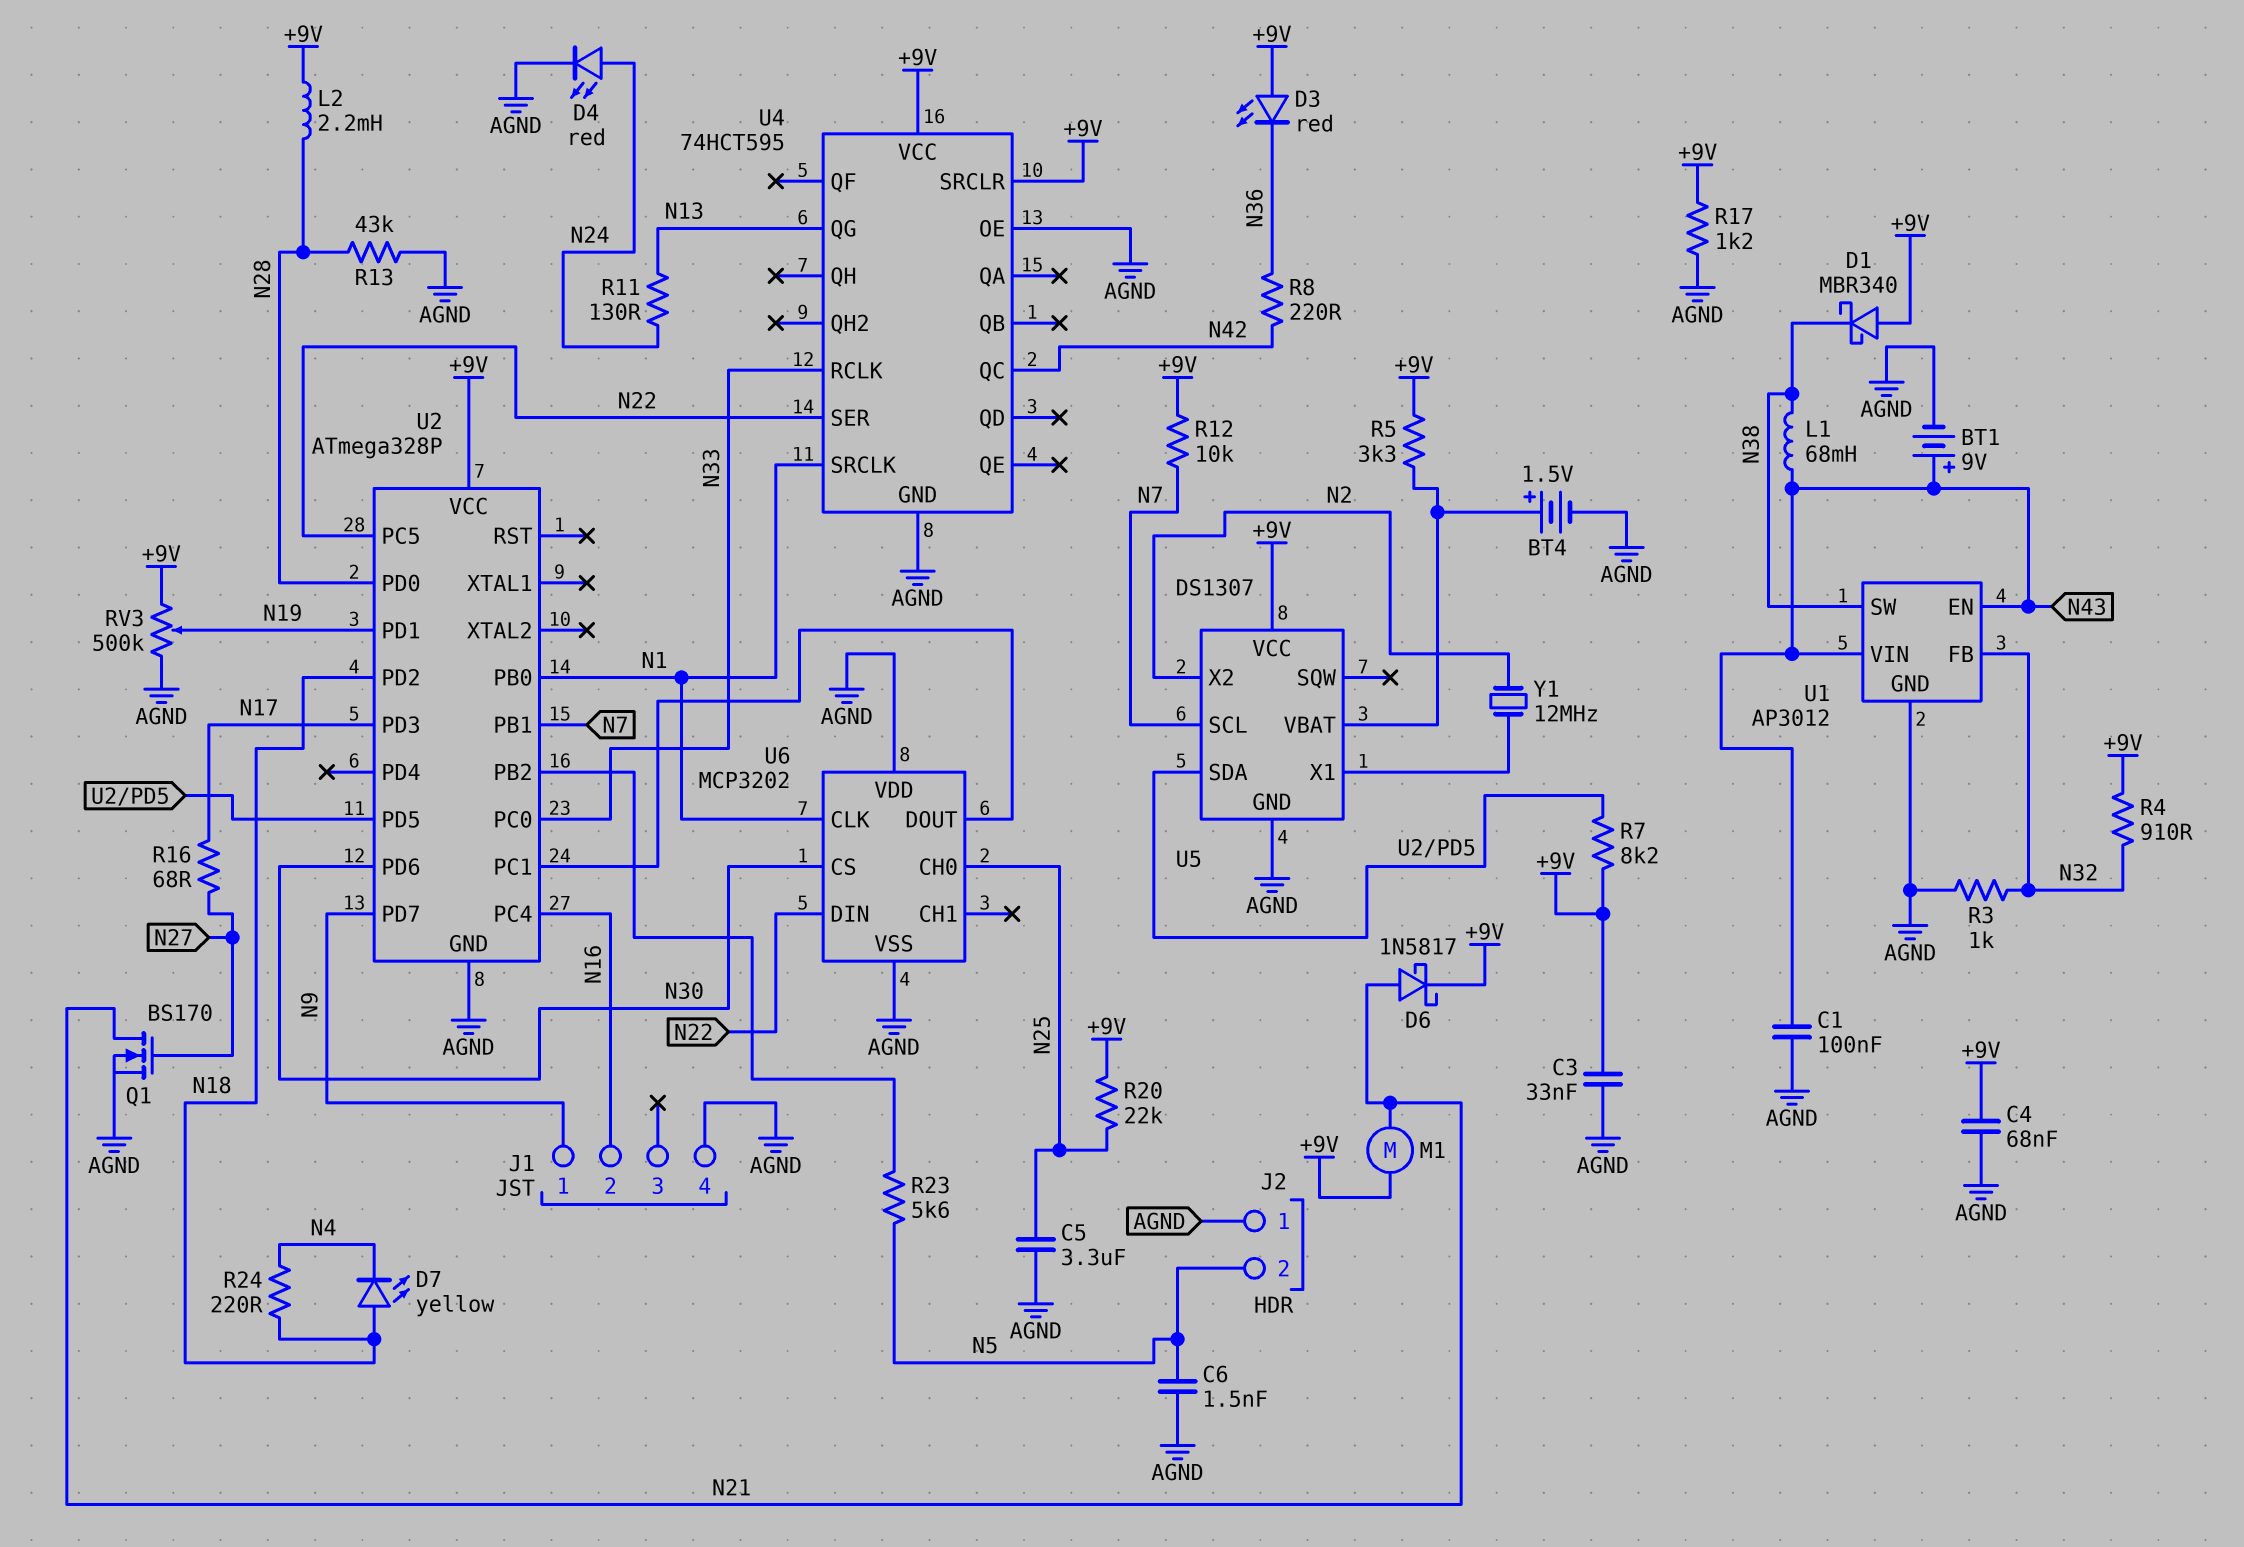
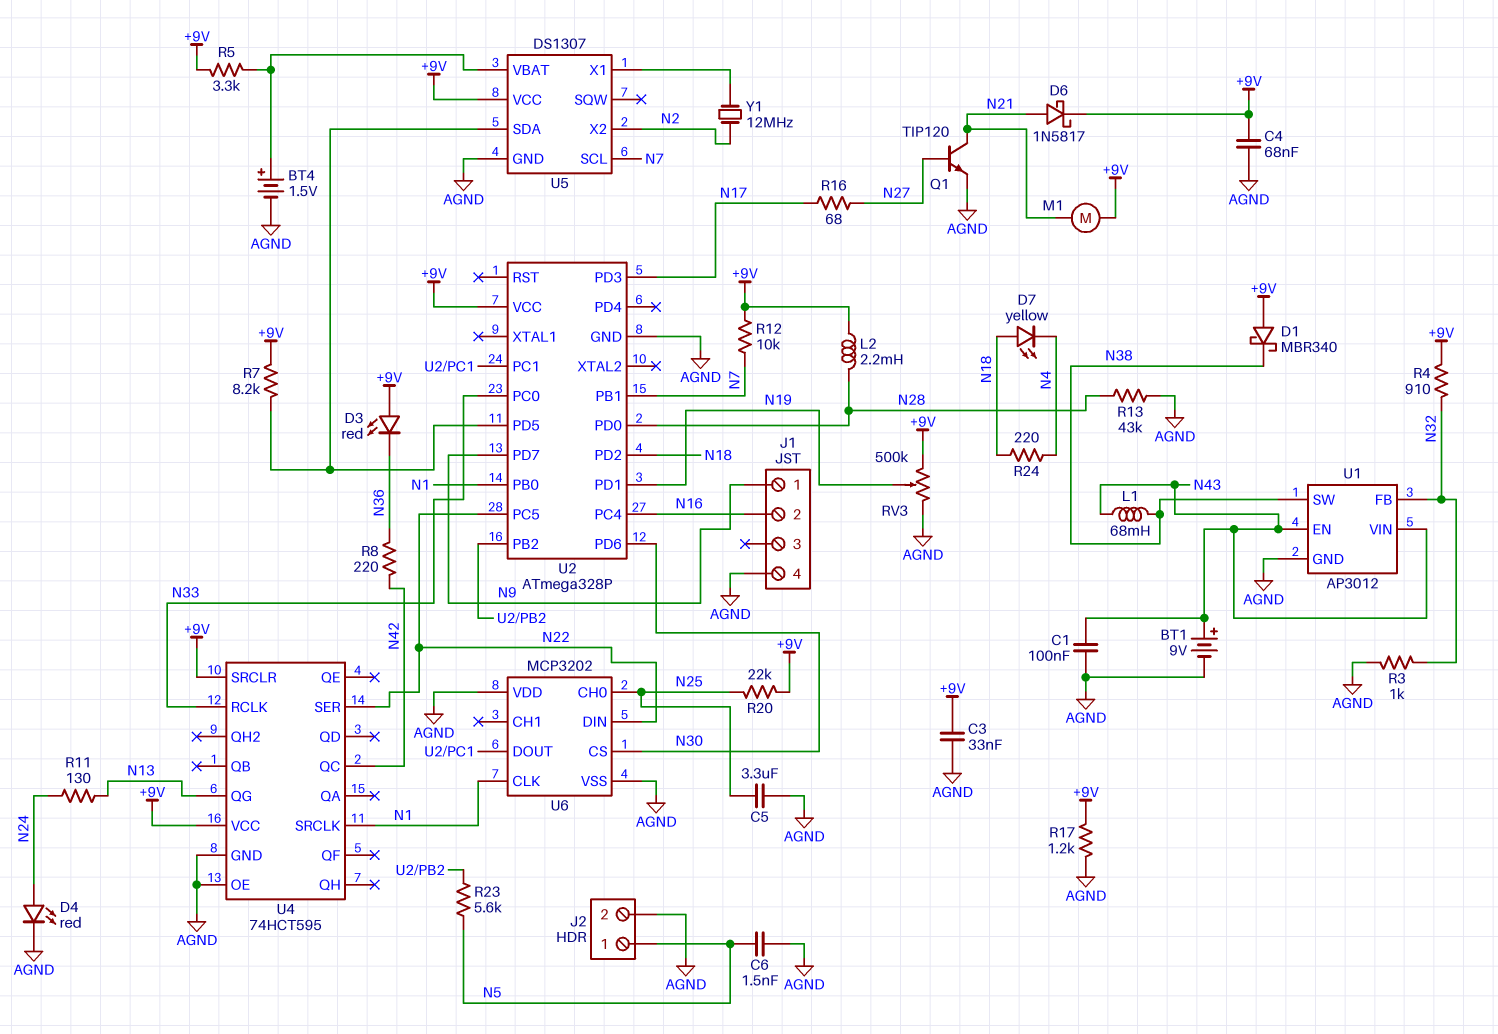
J2 pin 1: AGND -> N5
J2 pin 2: N5 -> AGND
Q1: NMOS BS170 (G N27, D N21, S AGND) -> NPN TIP120 (B N27, C N21, E AGND)

